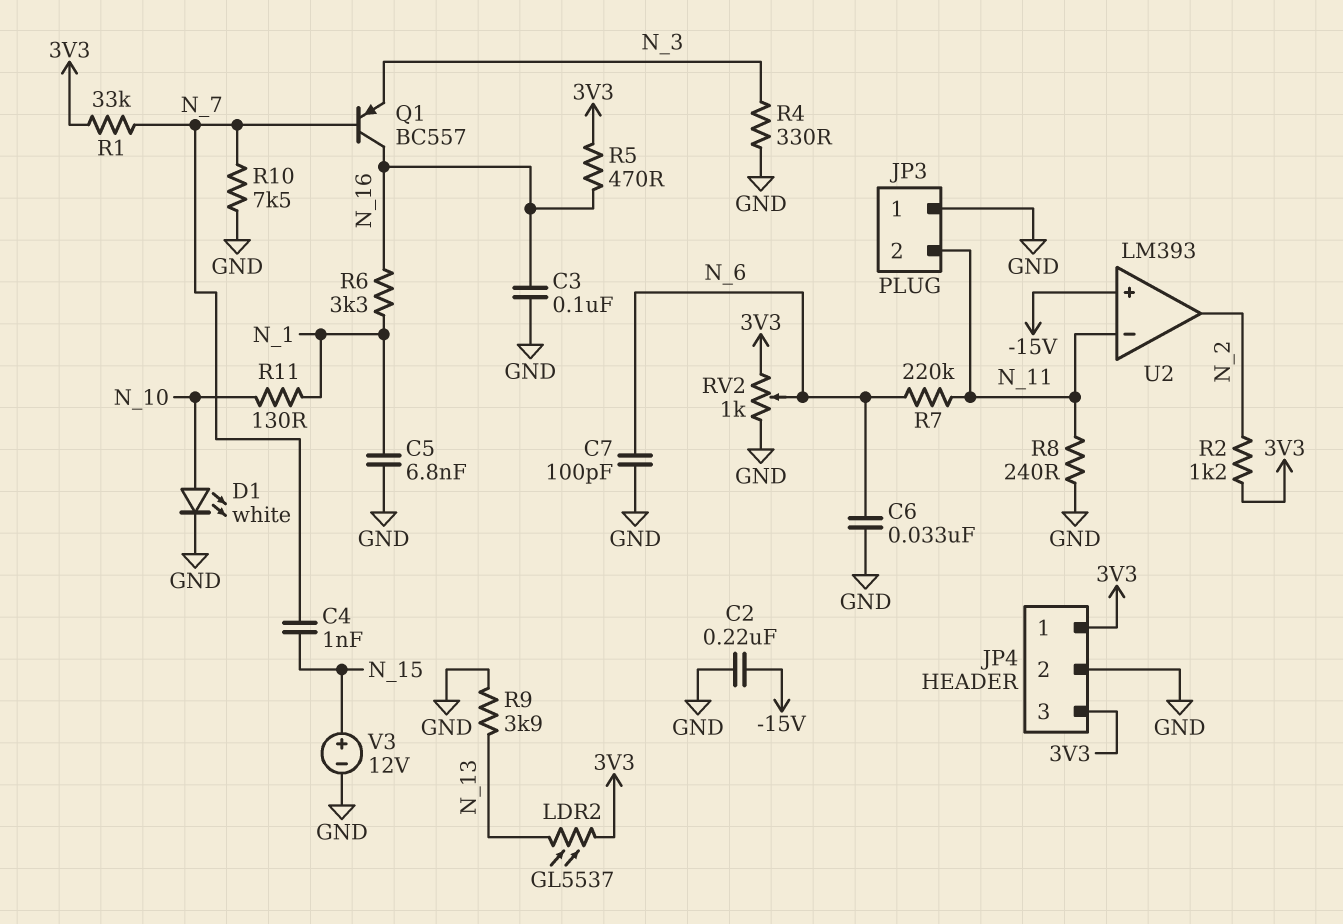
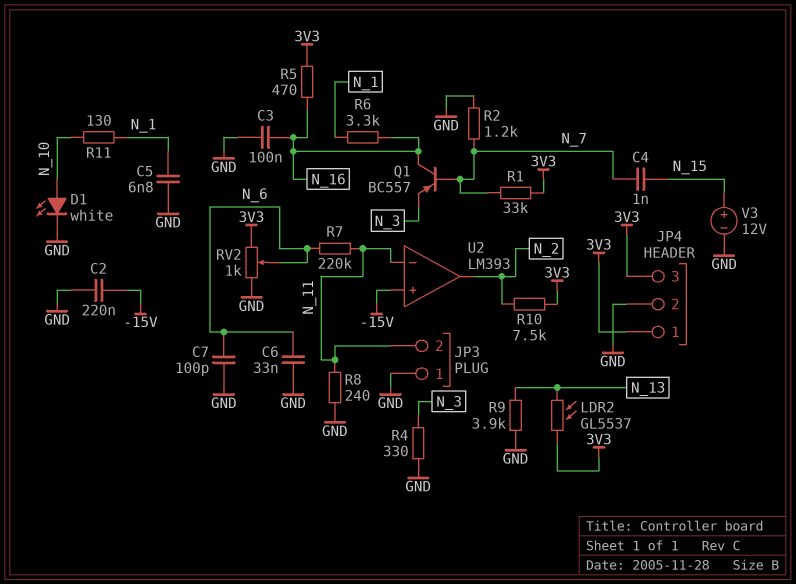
R2: 1.2k (3V3, N_2) -> 1.2k (GND, N_7)
R10: 7.5k (GND, N_7) -> 7.5k (3V3, N_2)

